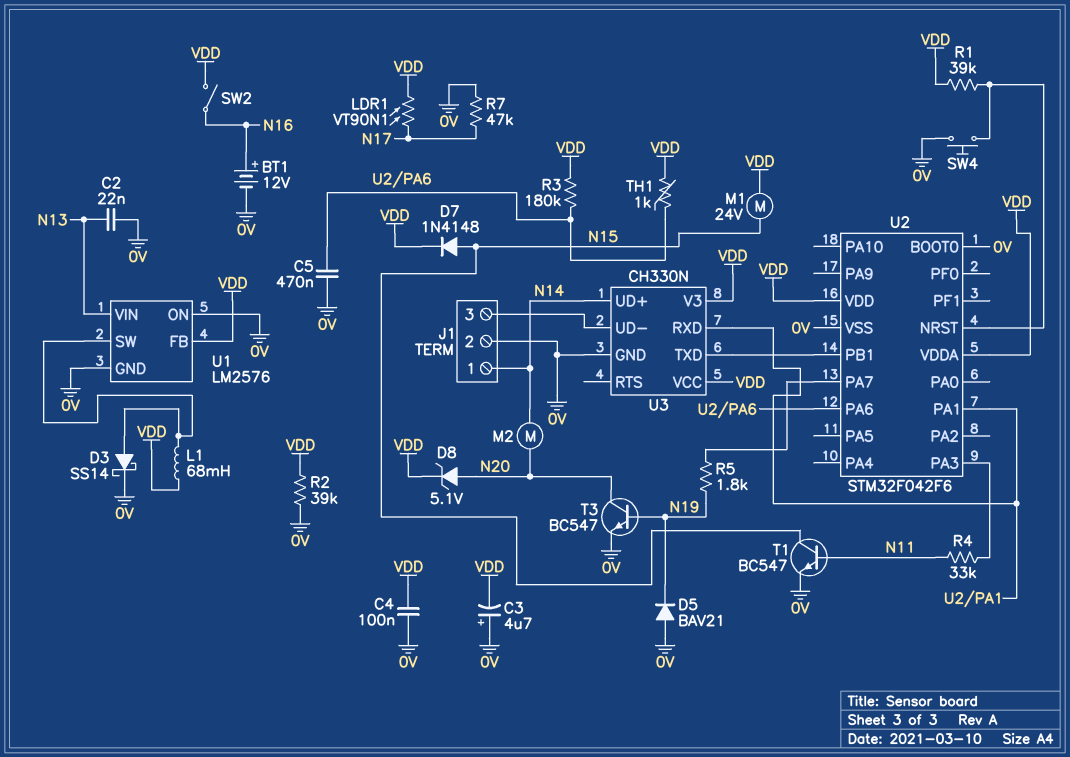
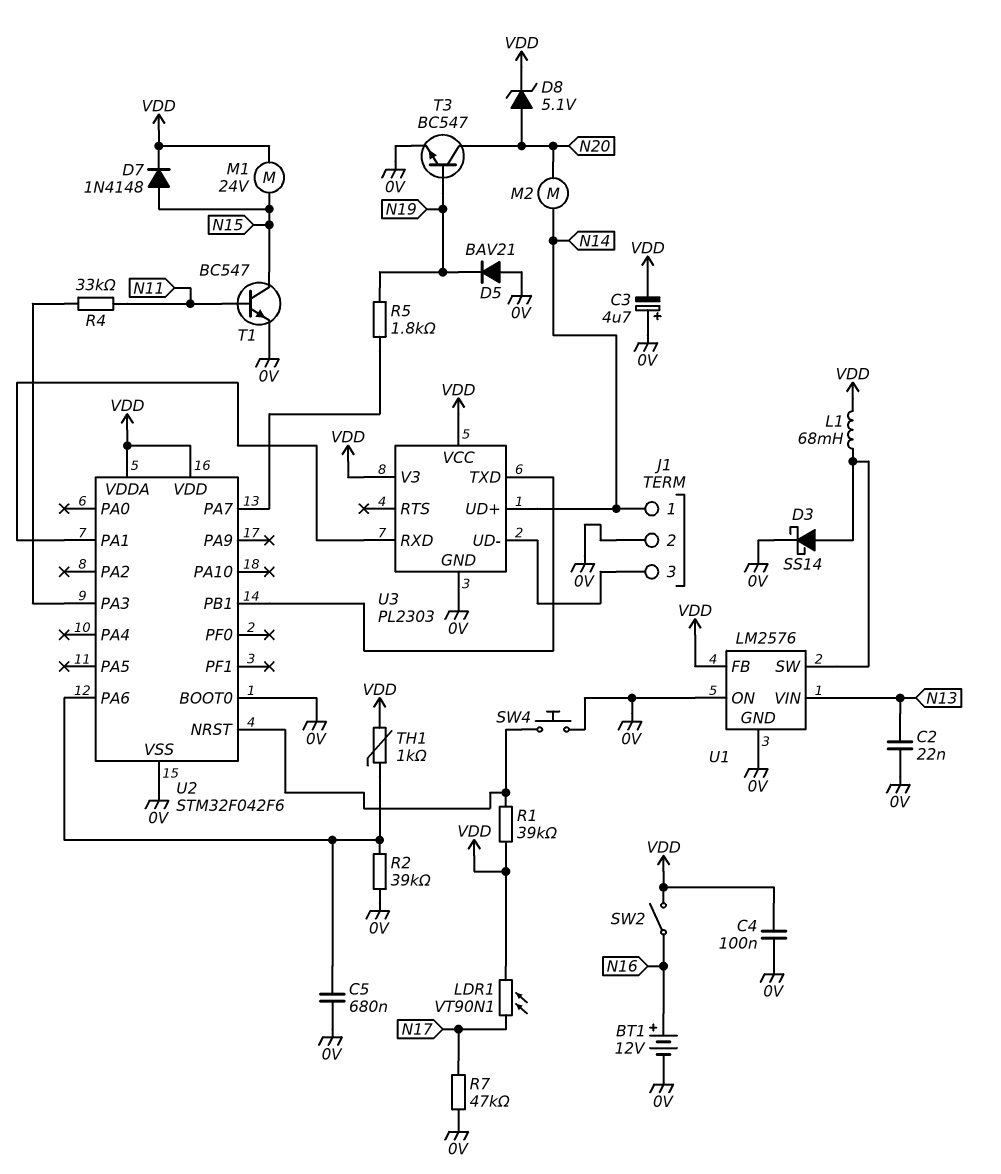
C5: 470nF (0V, U2/PA6) -> 680nF (0V, U2/PA6)
R2: 39k (0V, VDD) -> 39k (0V, U2/PA6)
R3: 180k (U2/PA6, VDD) -> none
U3: CH330N -> PL2303

